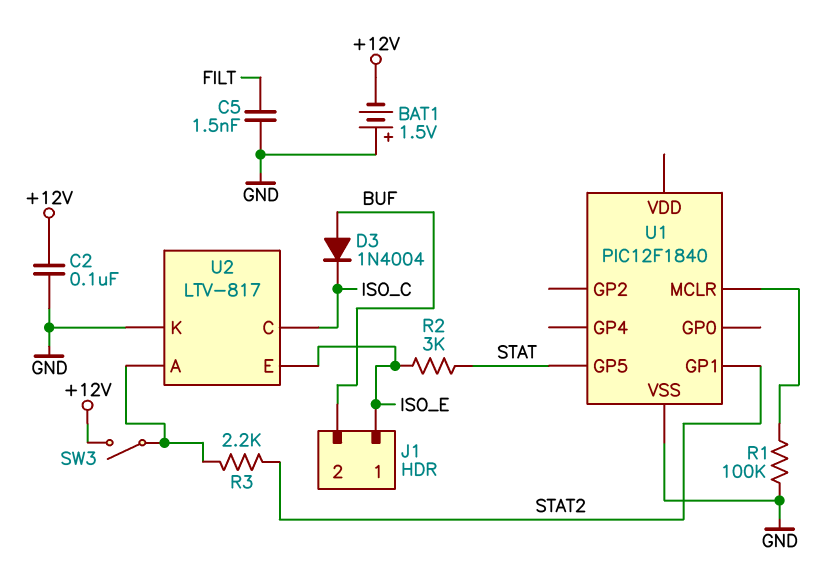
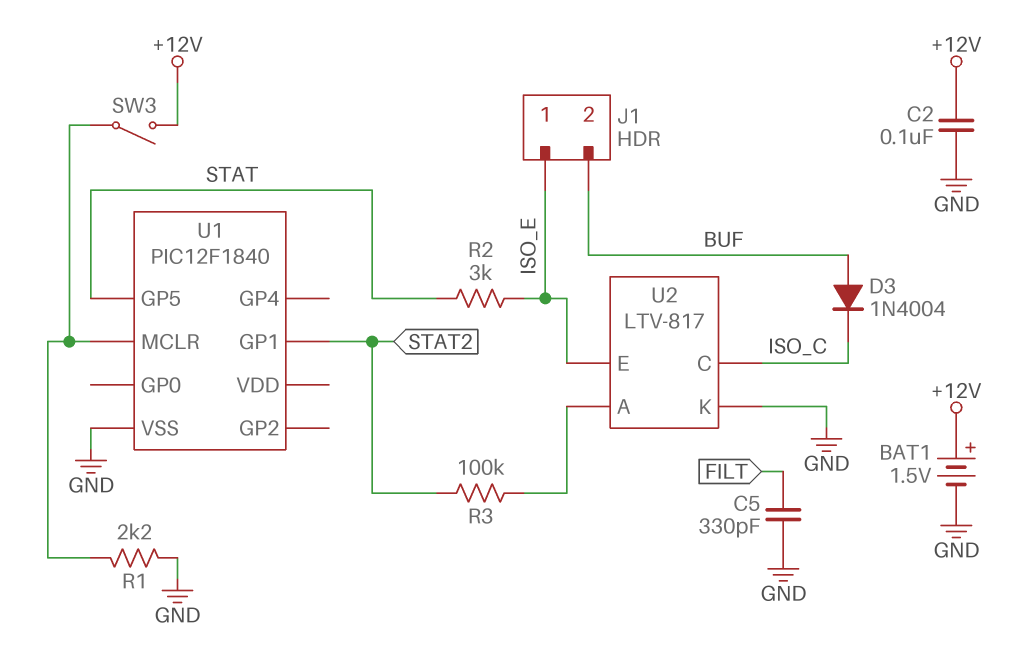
BAT1: 1.5V (plus GND, minus +12V) -> 1.5V (plus +12V, minus GND)
C5: 1.5nF (FILT, GND) -> 330pF (FILT, GND)
R1: 100k (GND, U1/MCLR) -> 2.2k (GND, U1/MCLR)
R3: 2.2k (STAT2, U2/A) -> 100k (STAT2, U2/A)
SW3: switch (+12V, U2/A) -> switch (+12V, U1/MCLR)

